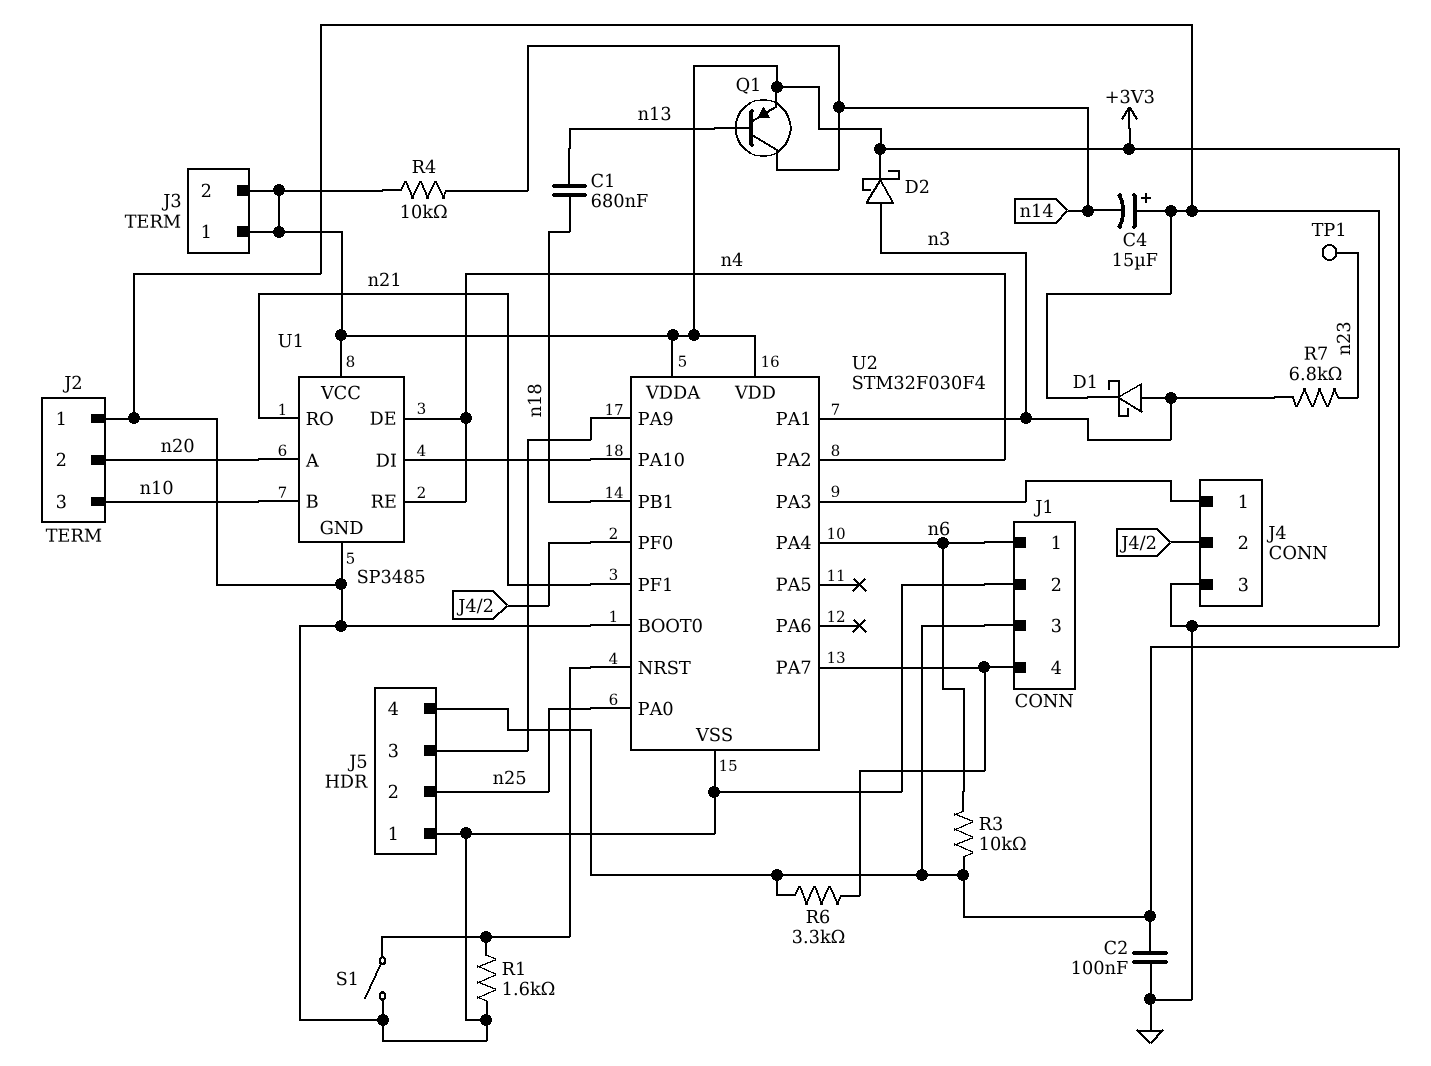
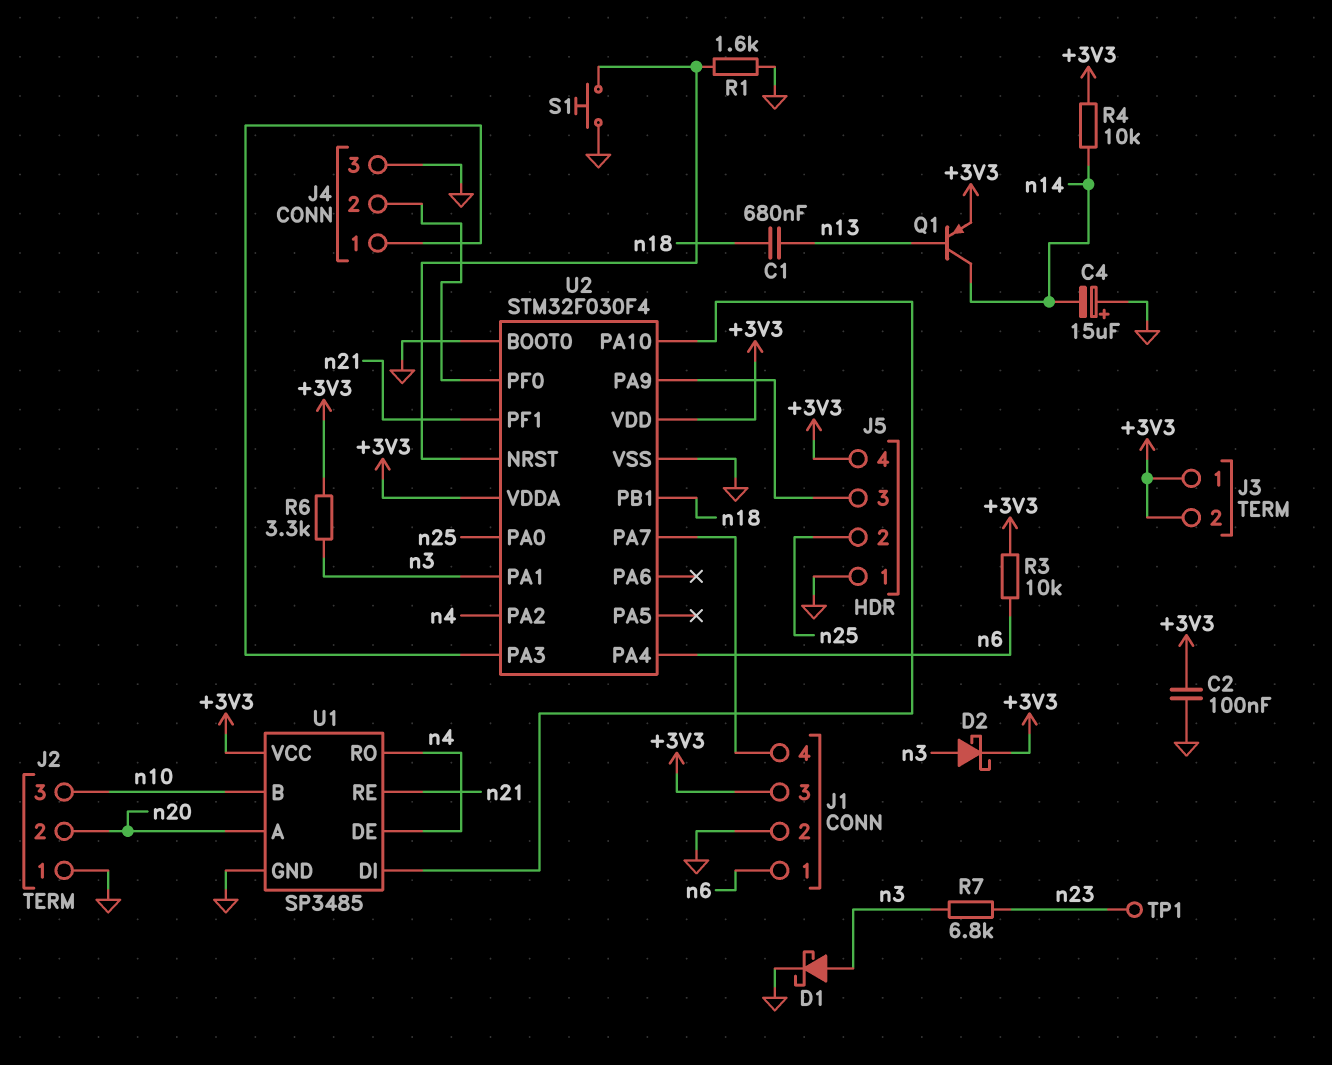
R6: 3.3k (+3V3, J1/4) -> 3.3k (+3V3, n3)
S1: switch (GND, U2/NRST) -> button (GND, U2/NRST)
U1 pin RE: n4 -> n21
U1 pin RO: n21 -> n4

